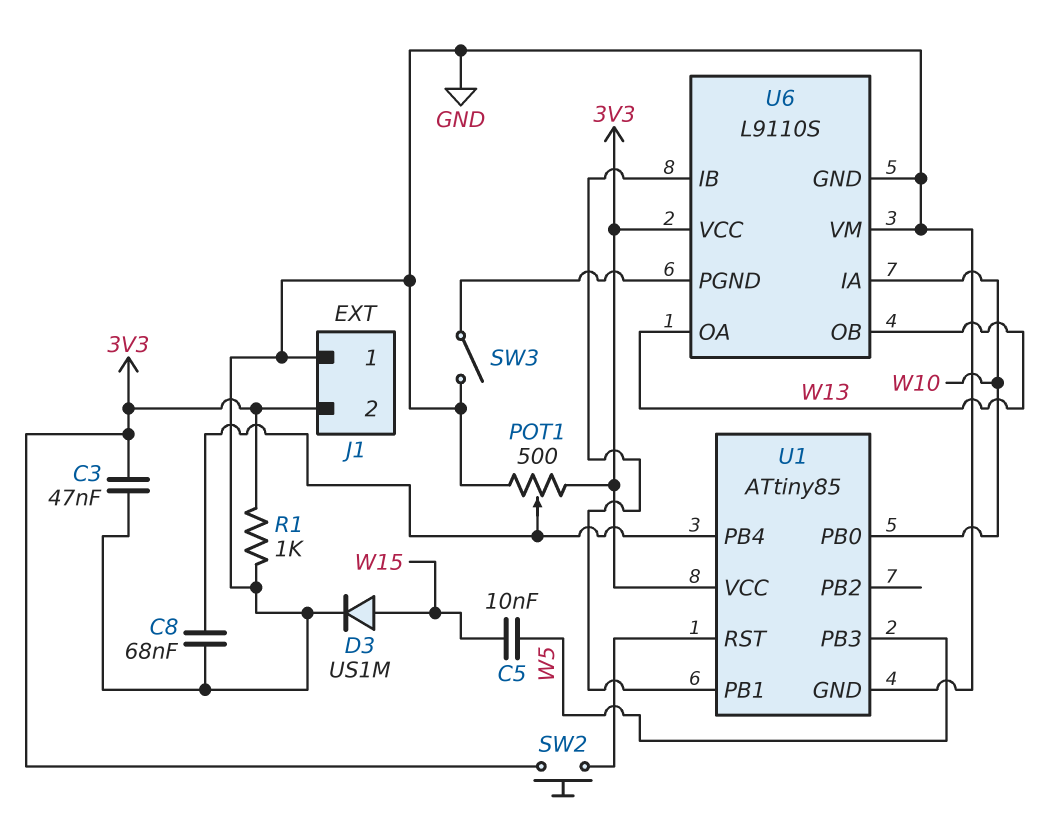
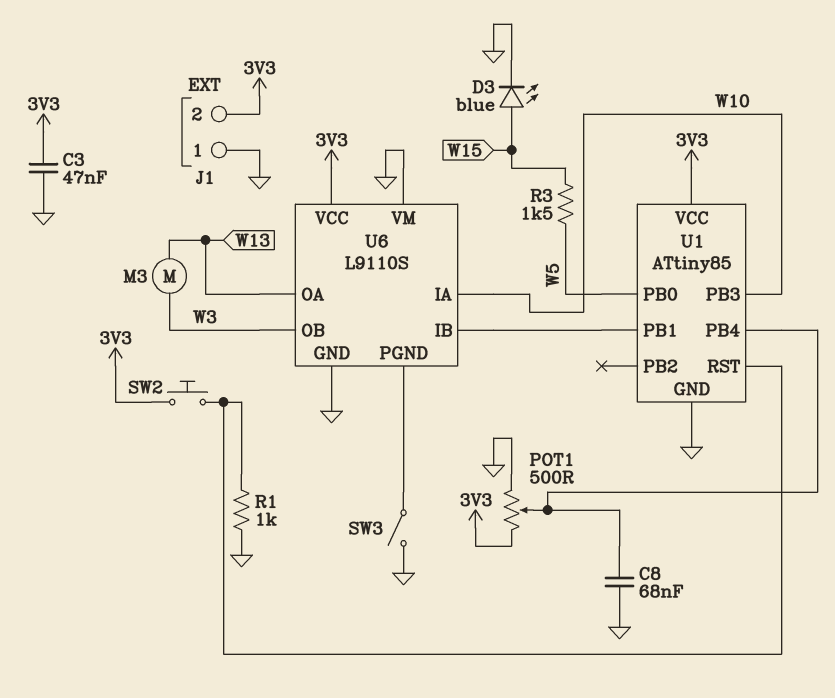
C5: 10nF (W5, W15) -> none
D3: diode US1M (A W15, K GND) -> LED blue (A W15, K GND)
M3: none -> motor (W3, W13)
R1: 1k (3V3, GND) -> 1k (GND, U1/RST)
R3: none -> 1.5k (W5, W15)
U1 pin PB0: W10 -> W5
U1 pin PB3: W5 -> W10
U6 pin OB: W13 -> W3

